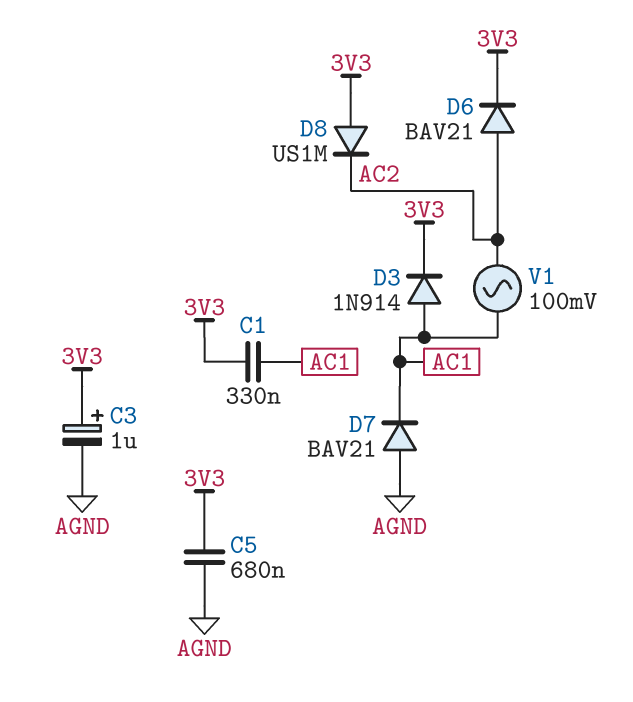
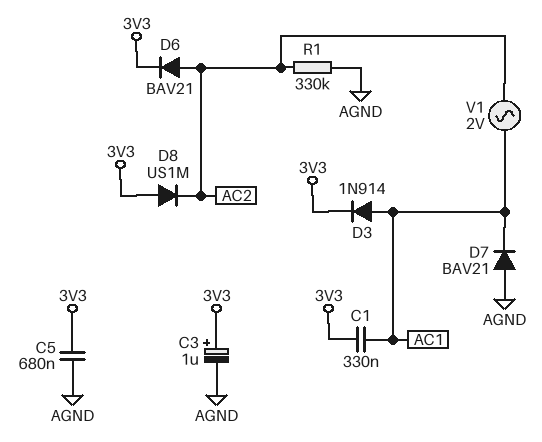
R1: none -> 330k (AC2, AGND)
V1: AC 100mV (AC1, AC2) -> AC 2V (AC1, AC2)

